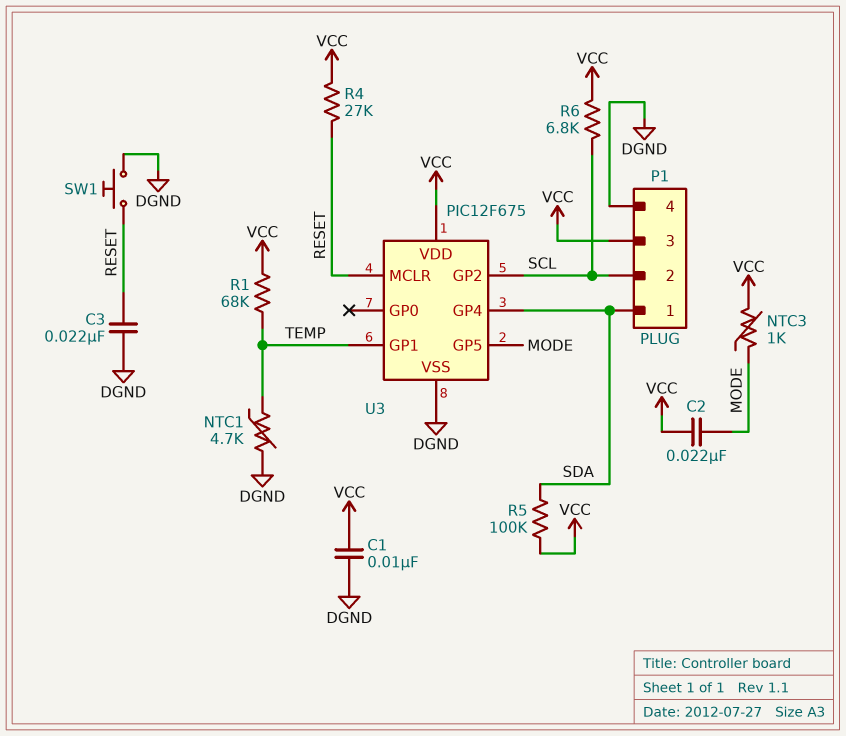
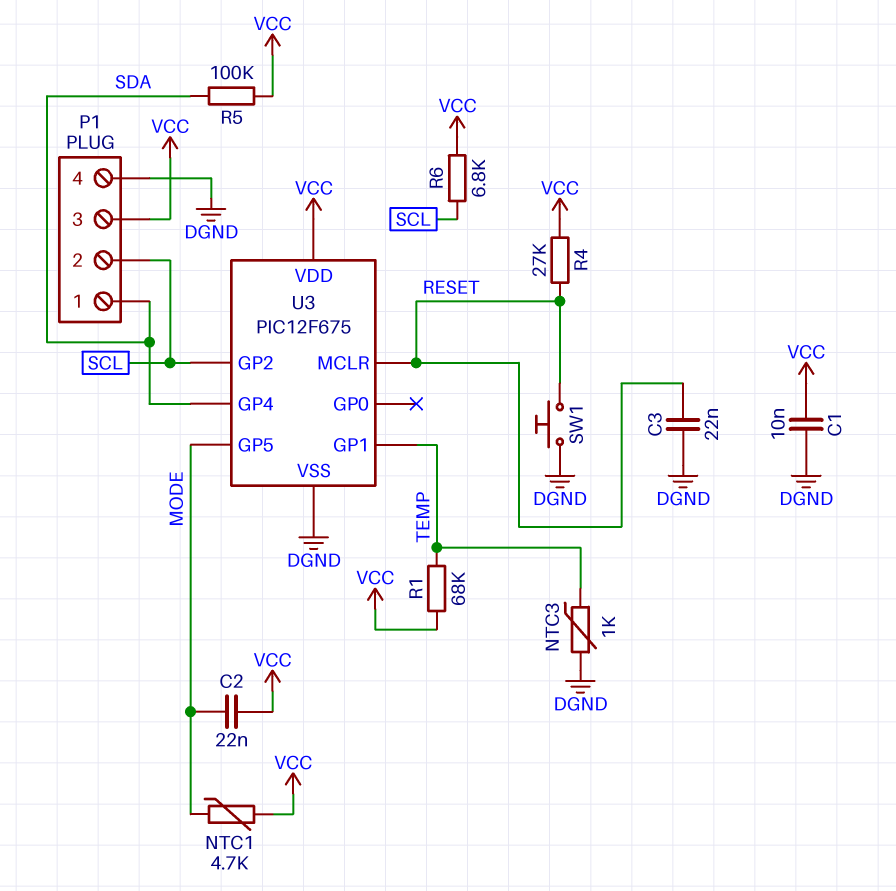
NTC1: 4.7k (DGND, TEMP) -> 4.7k (MODE, VCC)
NTC3: 1k (MODE, VCC) -> 1k (DGND, TEMP)

